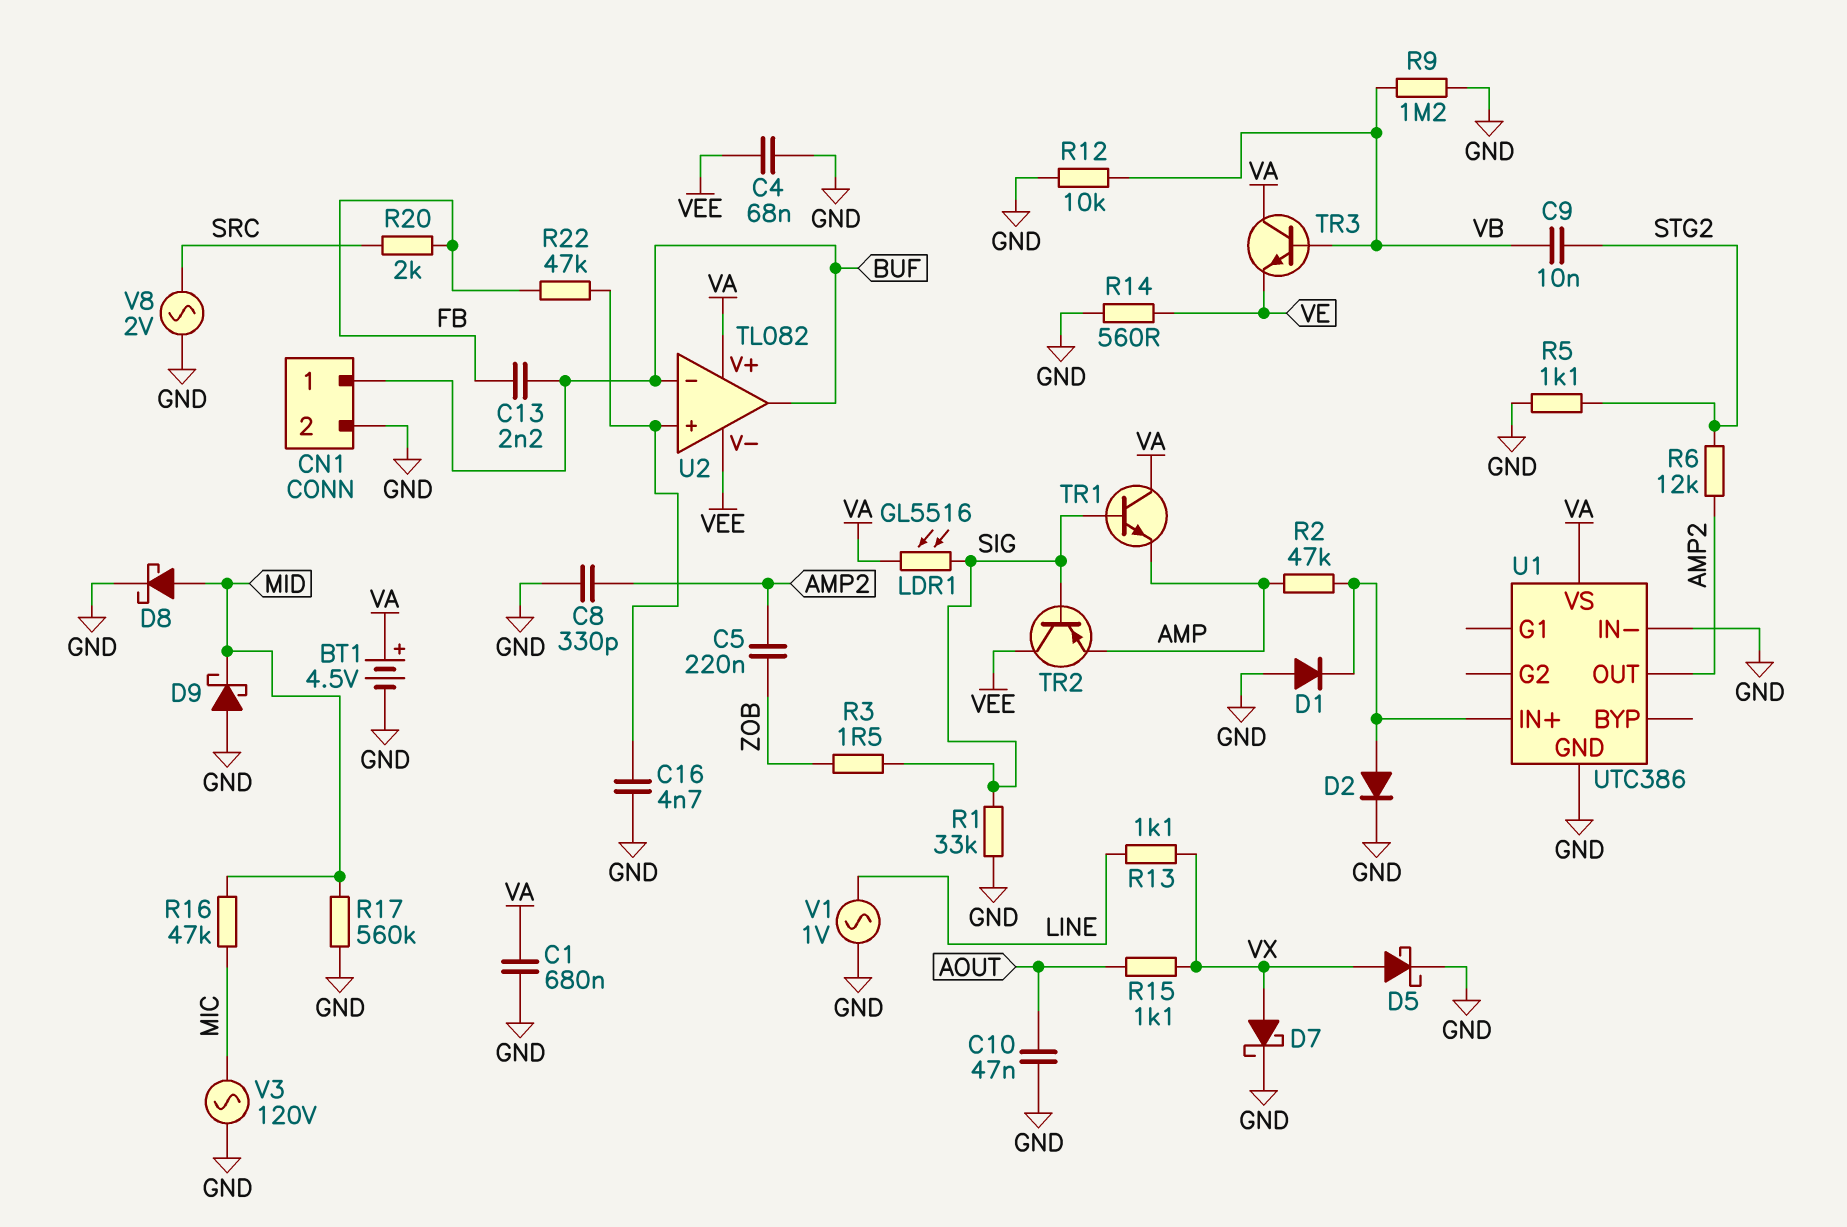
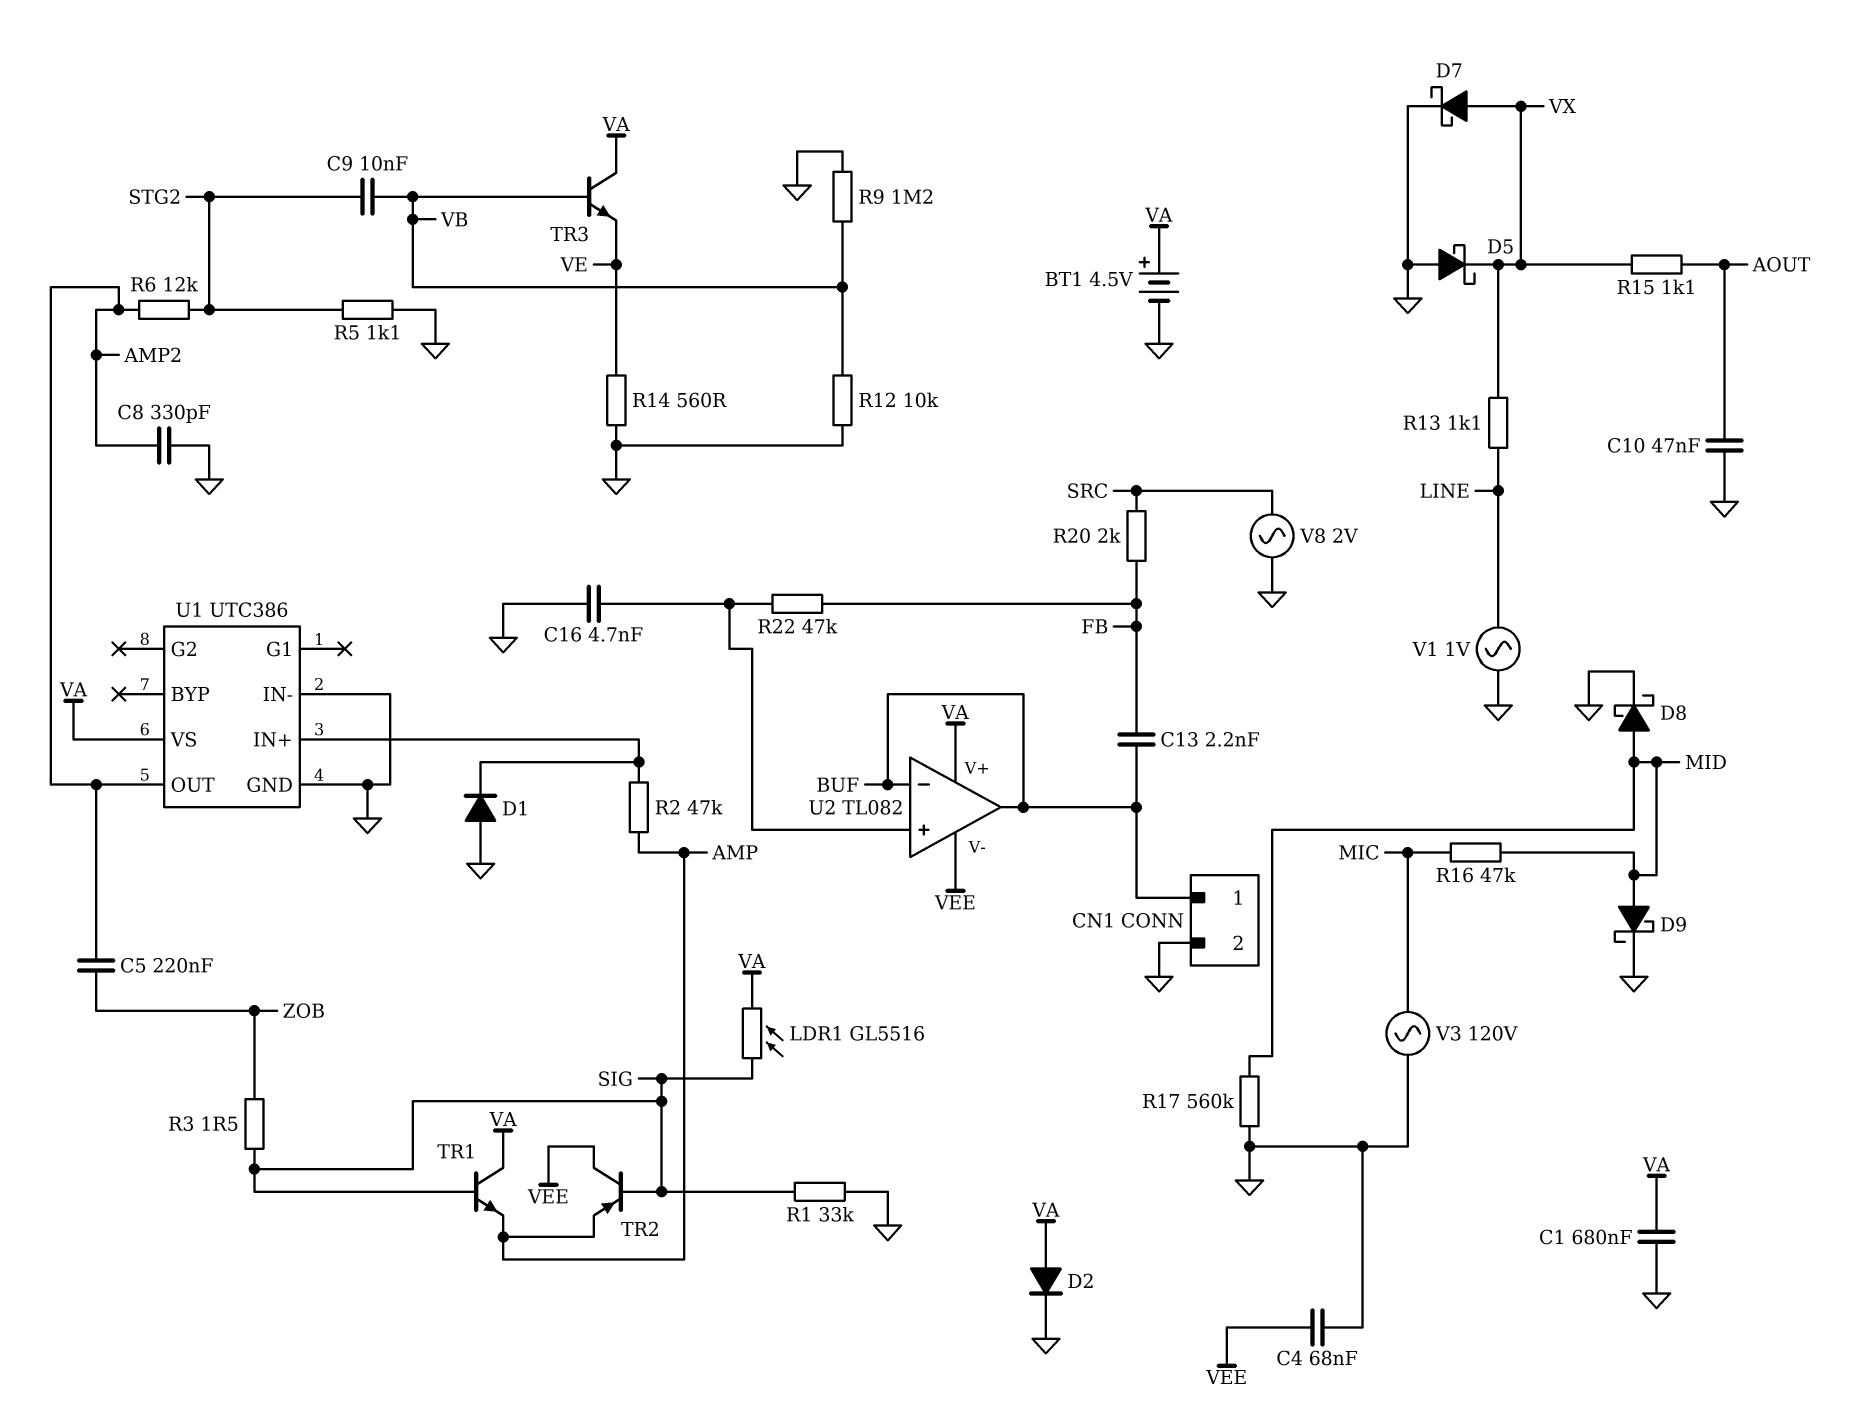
D2: diode (A U1/IN+, K GND) -> diode (A VA, K GND)
D5: schottky (A VX, K GND) -> schottky (A GND, K VX)
D9: schottky (A GND, K MID) -> schottky (A MID, K GND)

